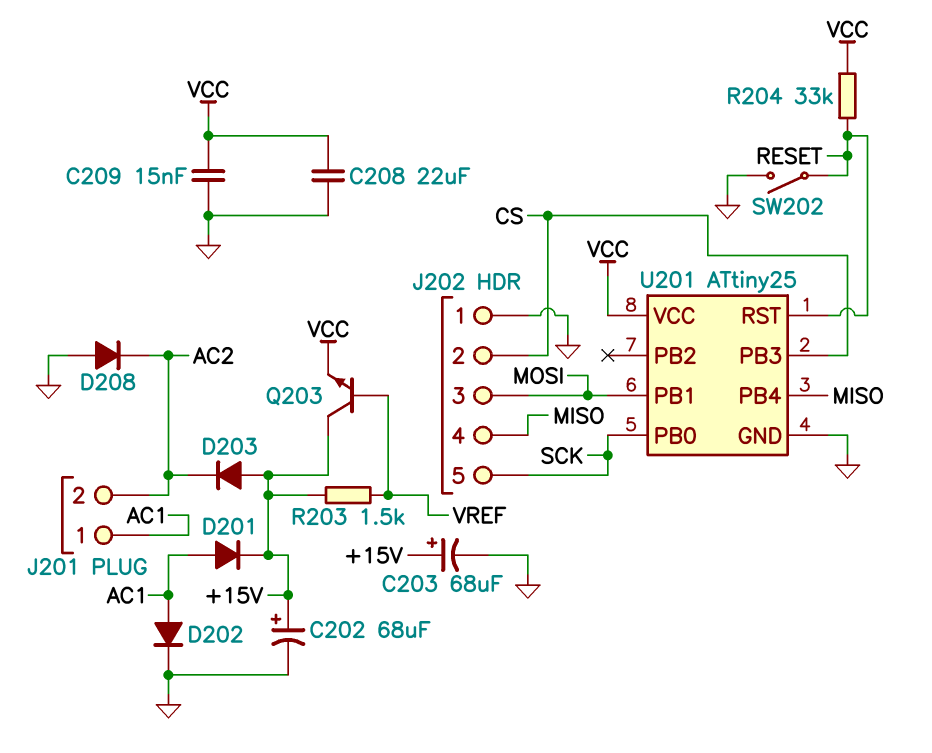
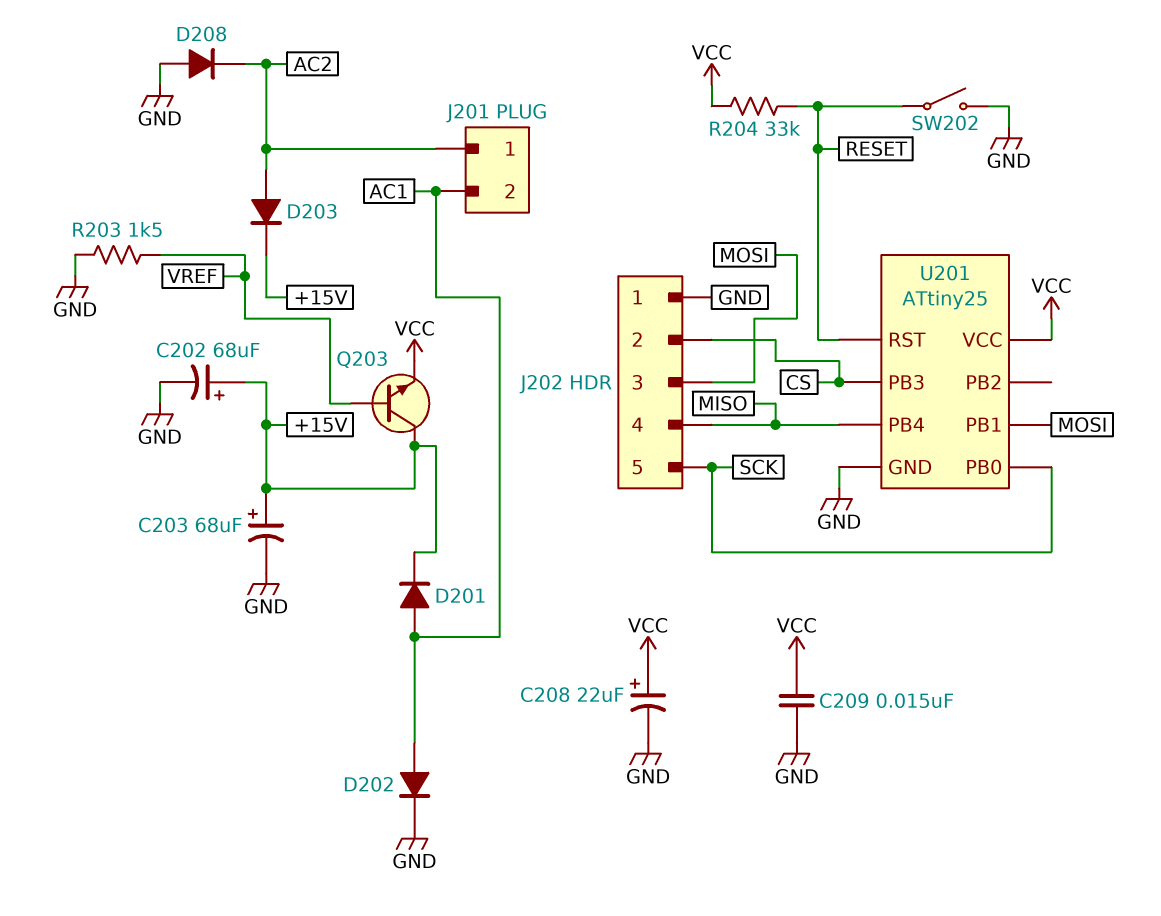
C208: 22uF (GND, VCC) -> 22uF (plus VCC, minus GND)
D203: diode (A +15V, K AC2) -> diode (A AC2, K +15V)
J201 pin 1: AC1 -> AC2
J201 pin 2: AC2 -> AC1
R203: 1.5k (+15V, VREF) -> 1.5k (GND, VREF)

